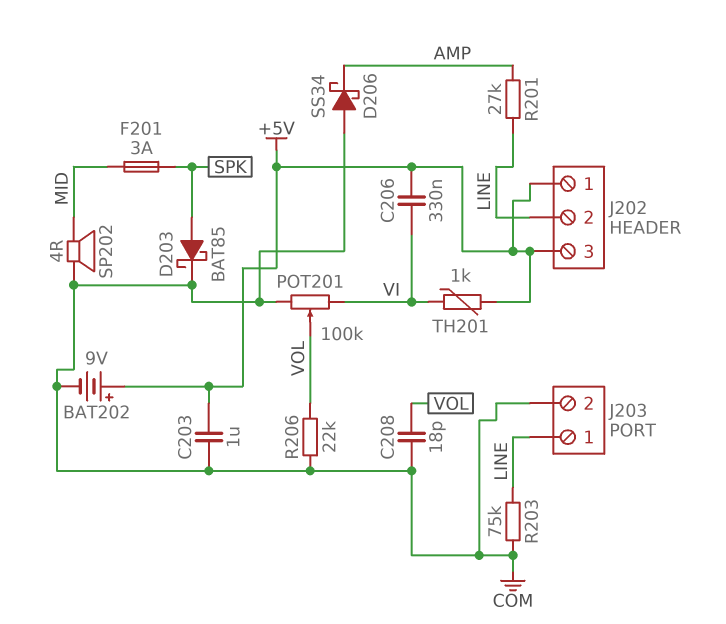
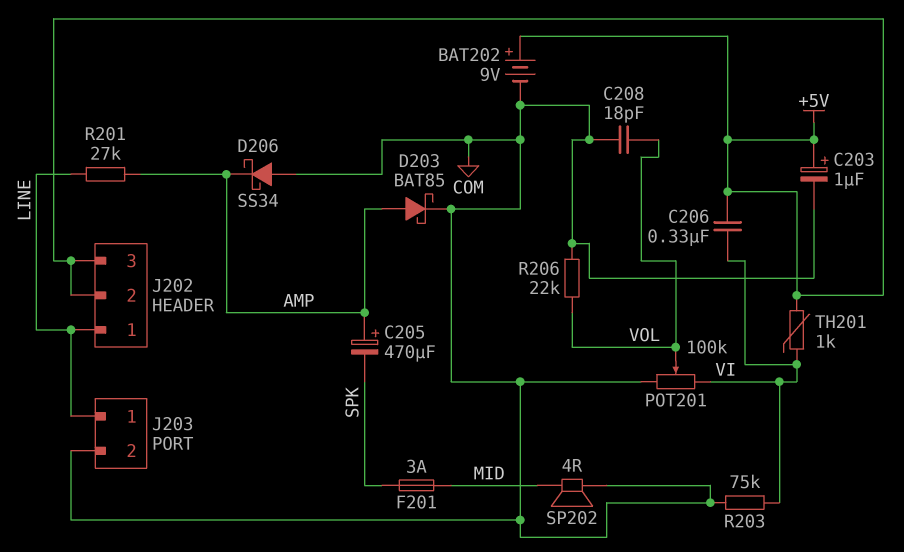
C203: 1uF (+5V, COM) -> 1uF (plus +5V, minus COM)
C205: none -> 470uF (plus AMP, minus SPK)
D203: schottky BAT85 (A SPK, K COM) -> schottky BAT85 (A AMP, K COM)
J202 pin 1: +5V -> LINE
J202 pin 2: LINE -> +5V
R203: 75k (COM, LINE) -> 75k (COM, VI)

